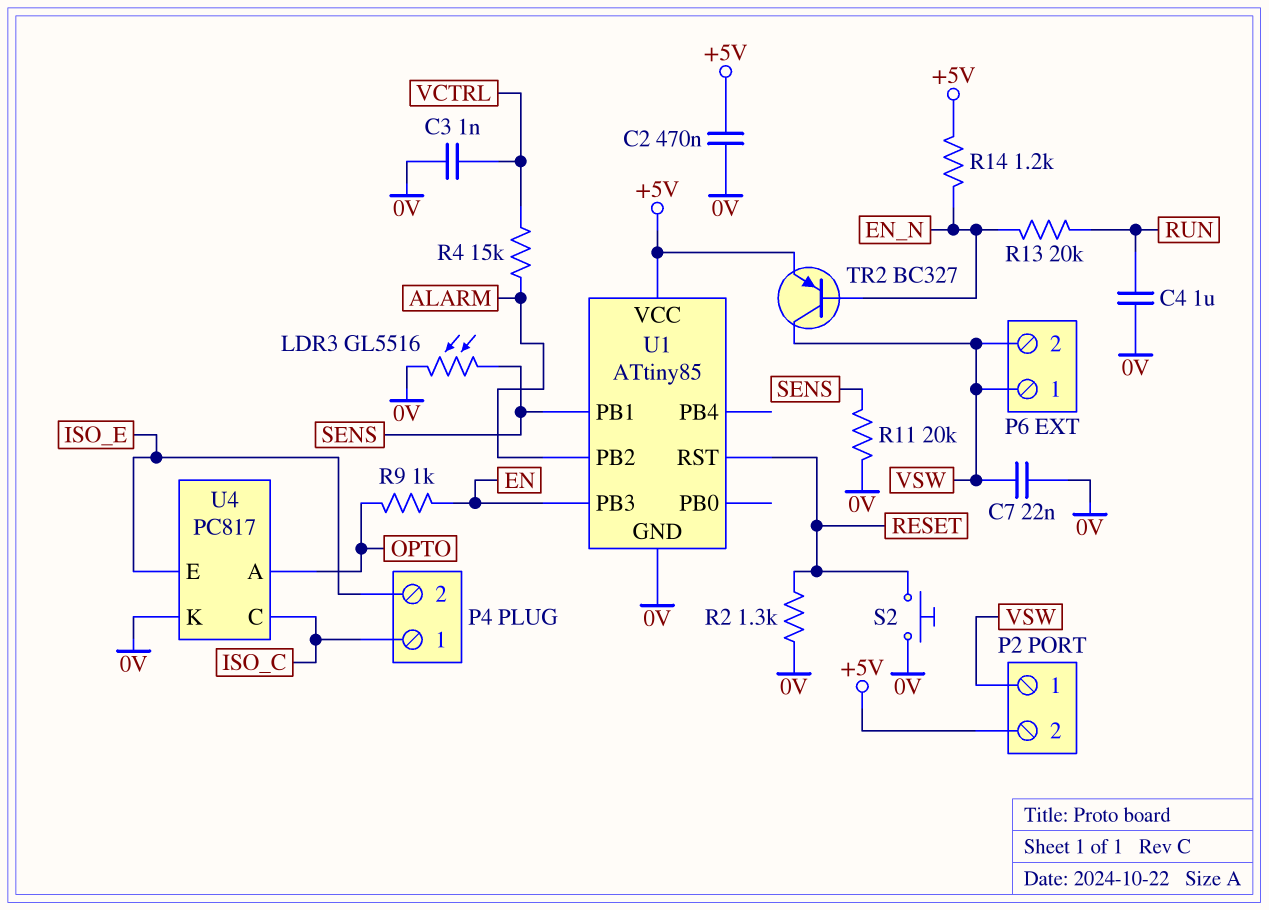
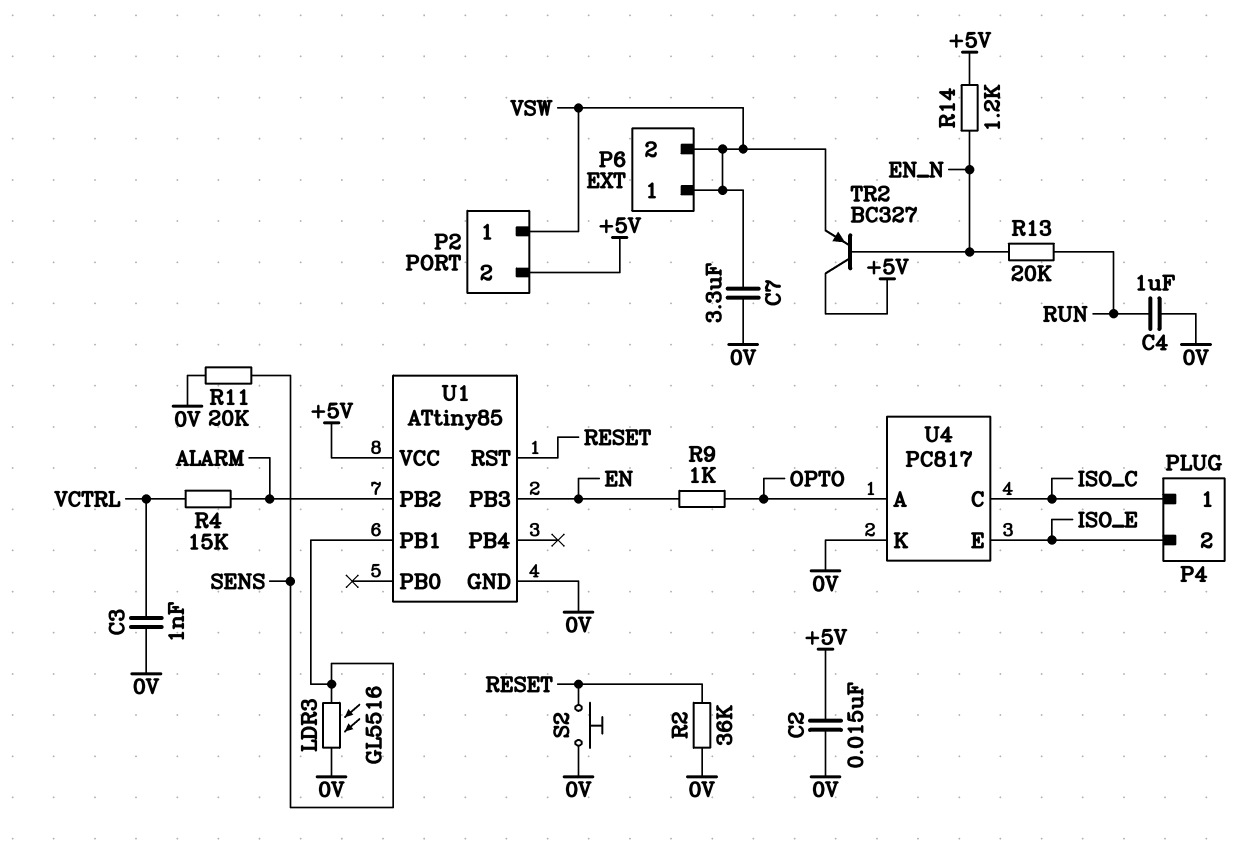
C2: 470nF (+5V, 0V) -> 15nF (+5V, 0V)
C7: 22nF (0V, VSW) -> 3.3uF (0V, VSW)
R2: 1.3k (0V, RESET) -> 36k (0V, RESET)
TR2: PNP BC327 (B EN_N, C VSW, E +5V) -> PNP BC327 (B EN_N, C +5V, E VSW)

